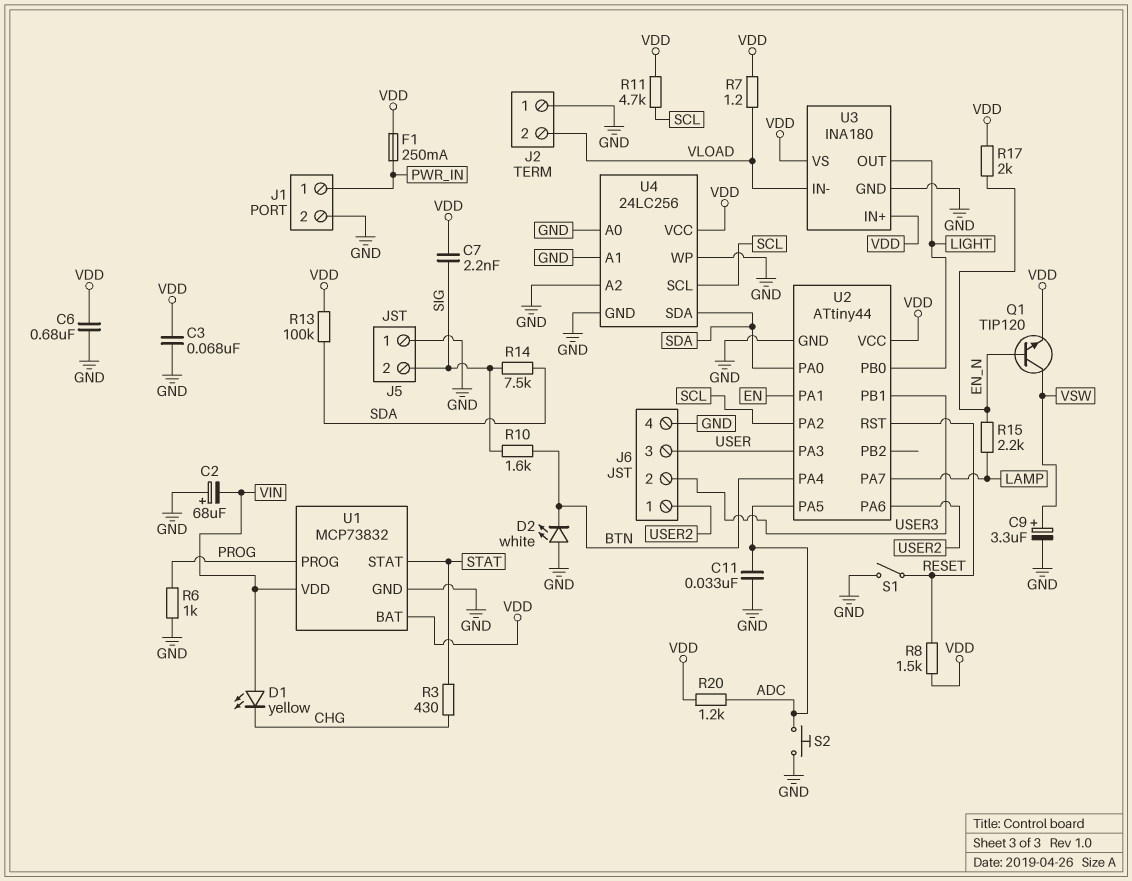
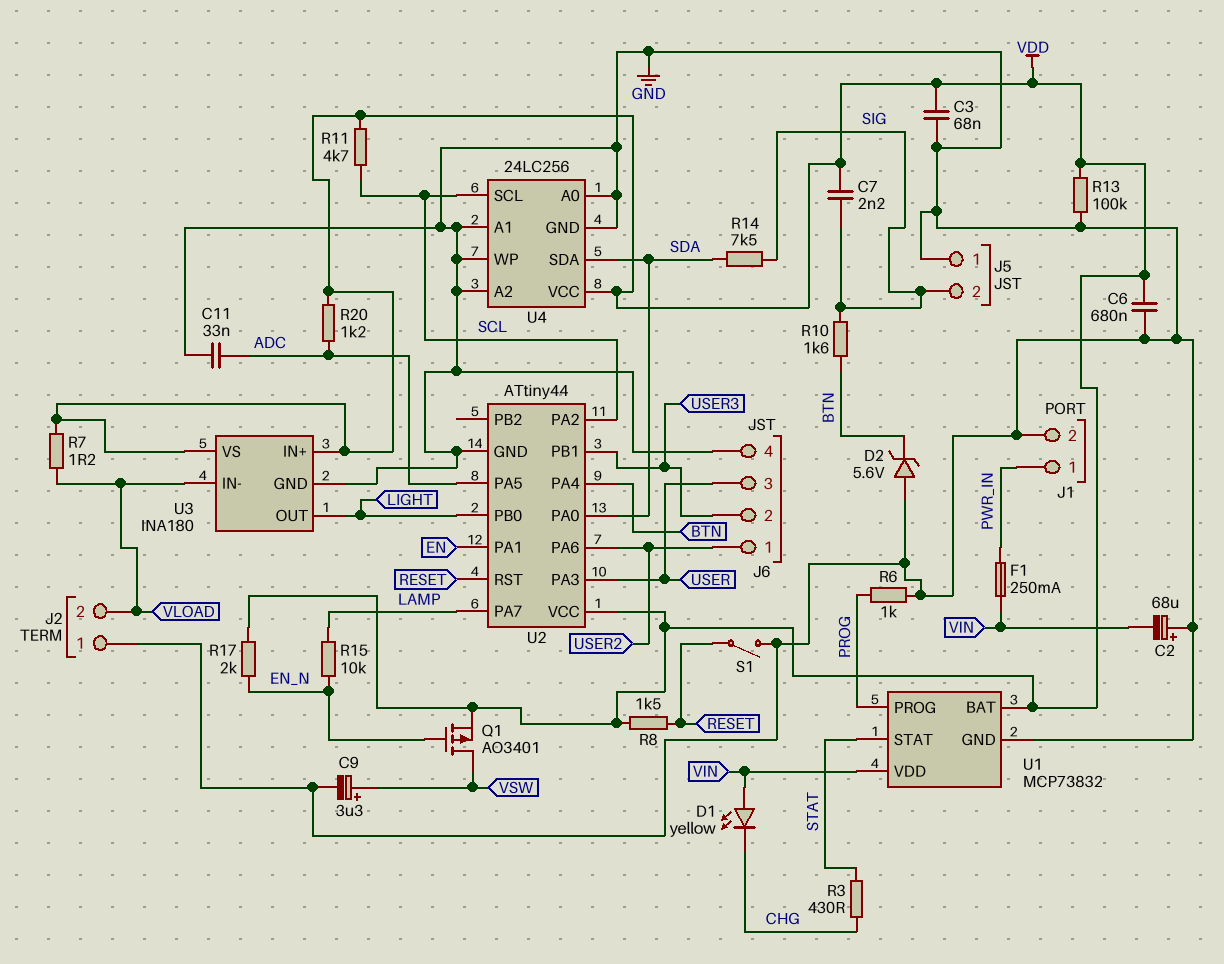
D2: LED white (A GND, K BTN) -> zener 5.6V (A GND, K BTN)
F1: 250mA (PWR_IN, VDD) -> 250mA (PWR_IN, VIN)
Q1: NPN TIP120 (B EN_N, C VSW, E VDD) -> PMOS AO3401 (G EN_N, D VSW, S VDD)
R13: 100k (SDA, VDD) -> 100k (GND, VDD)
R15: 2.2k (EN_N, LAMP) -> 10k (EN_N, LAMP)
S2: button (ADC, GND) -> none

